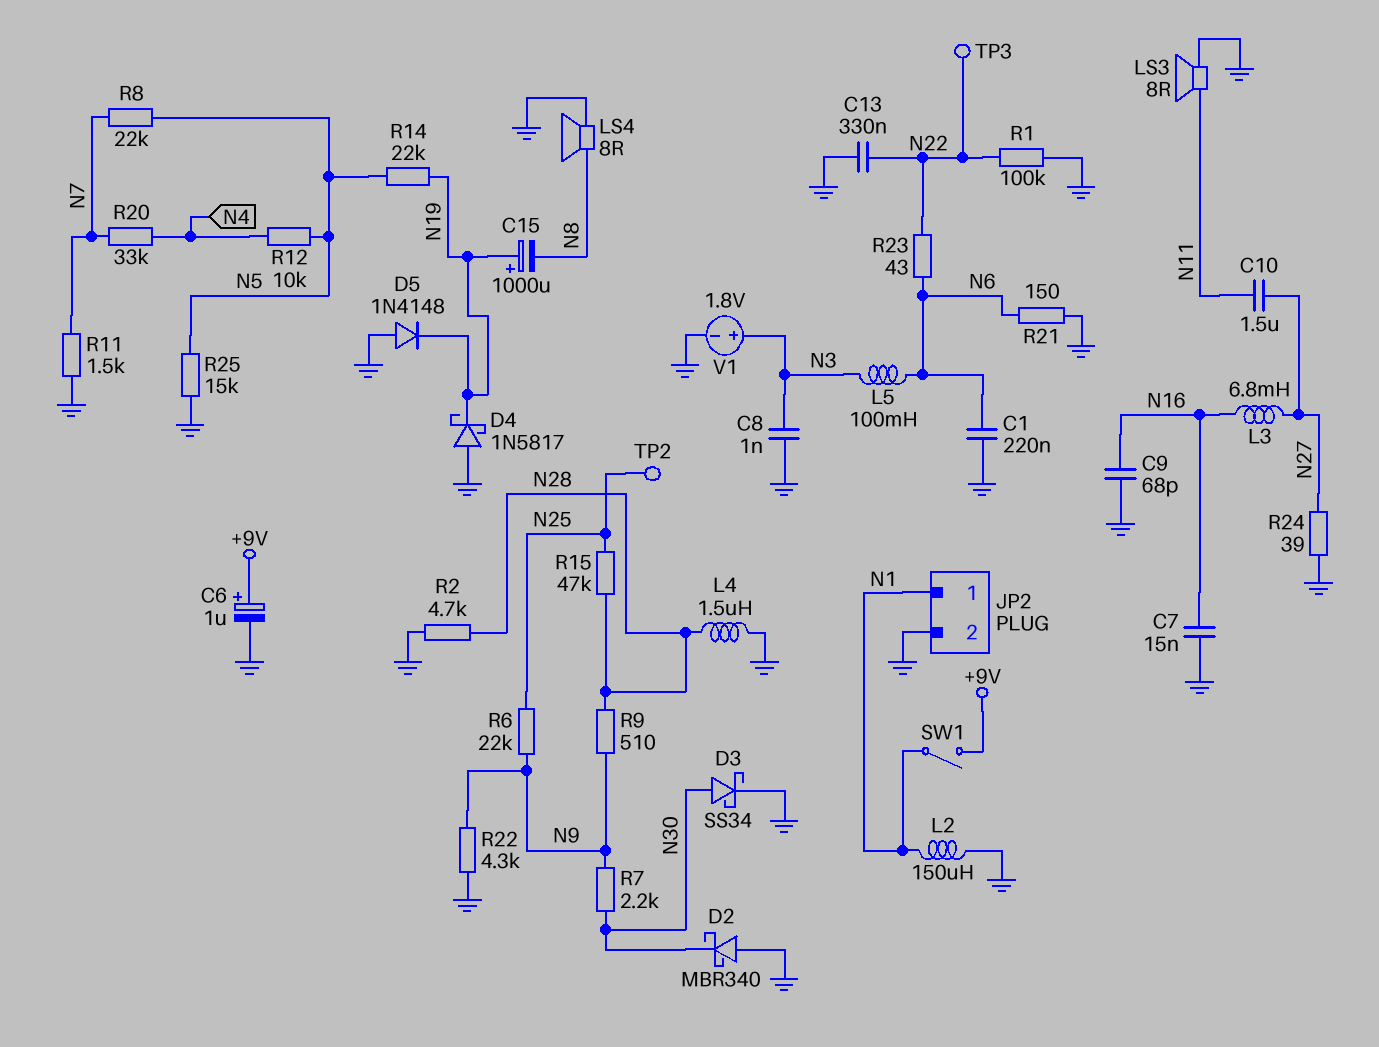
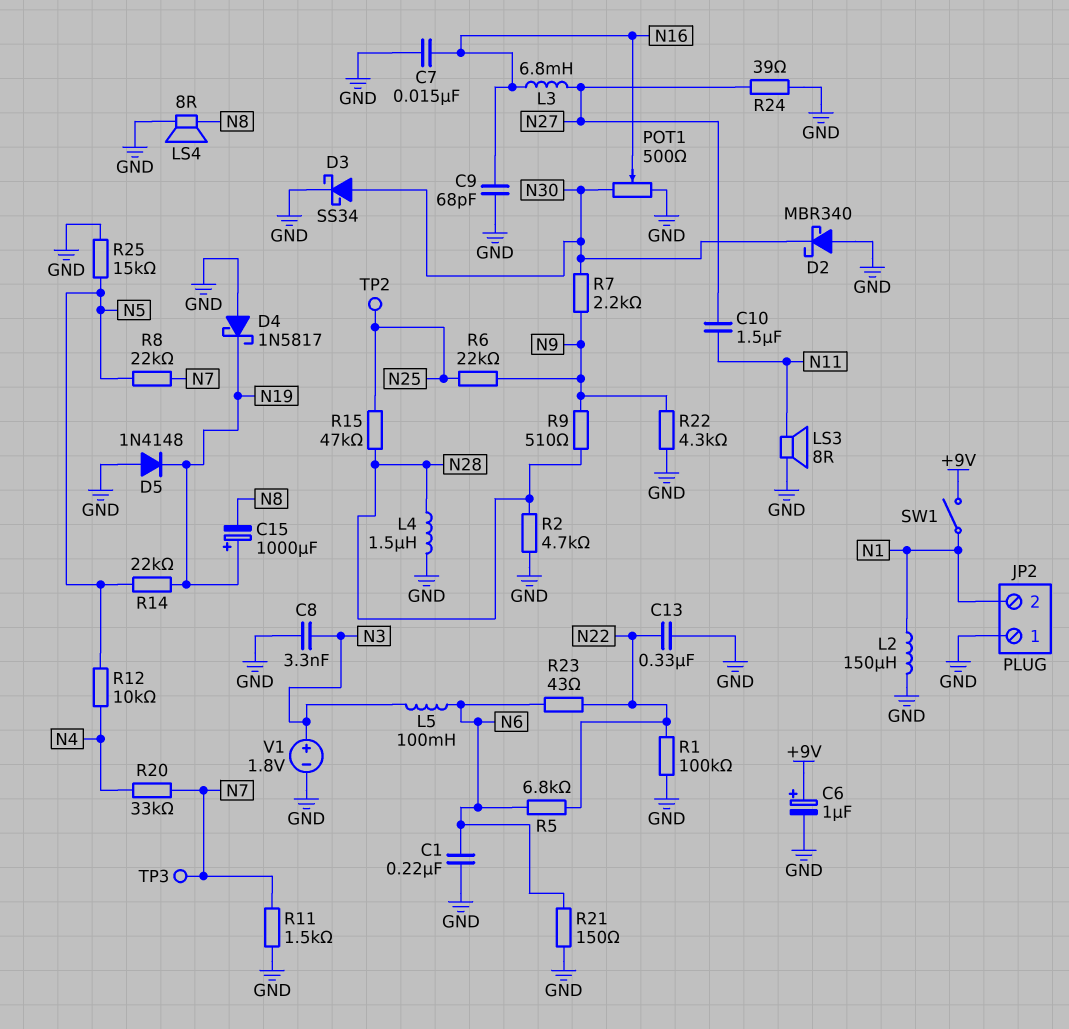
C8: 1nF (GND, N3) -> 3.3nF (GND, N3)
JP2 pin 1: N1 -> GND
JP2 pin 2: GND -> N1
POT1: none -> 500 (GND, N30, wiper N16)
R5: none -> 6.8k (N6, N22)
TP3: test point (N22) -> test point (N7)

